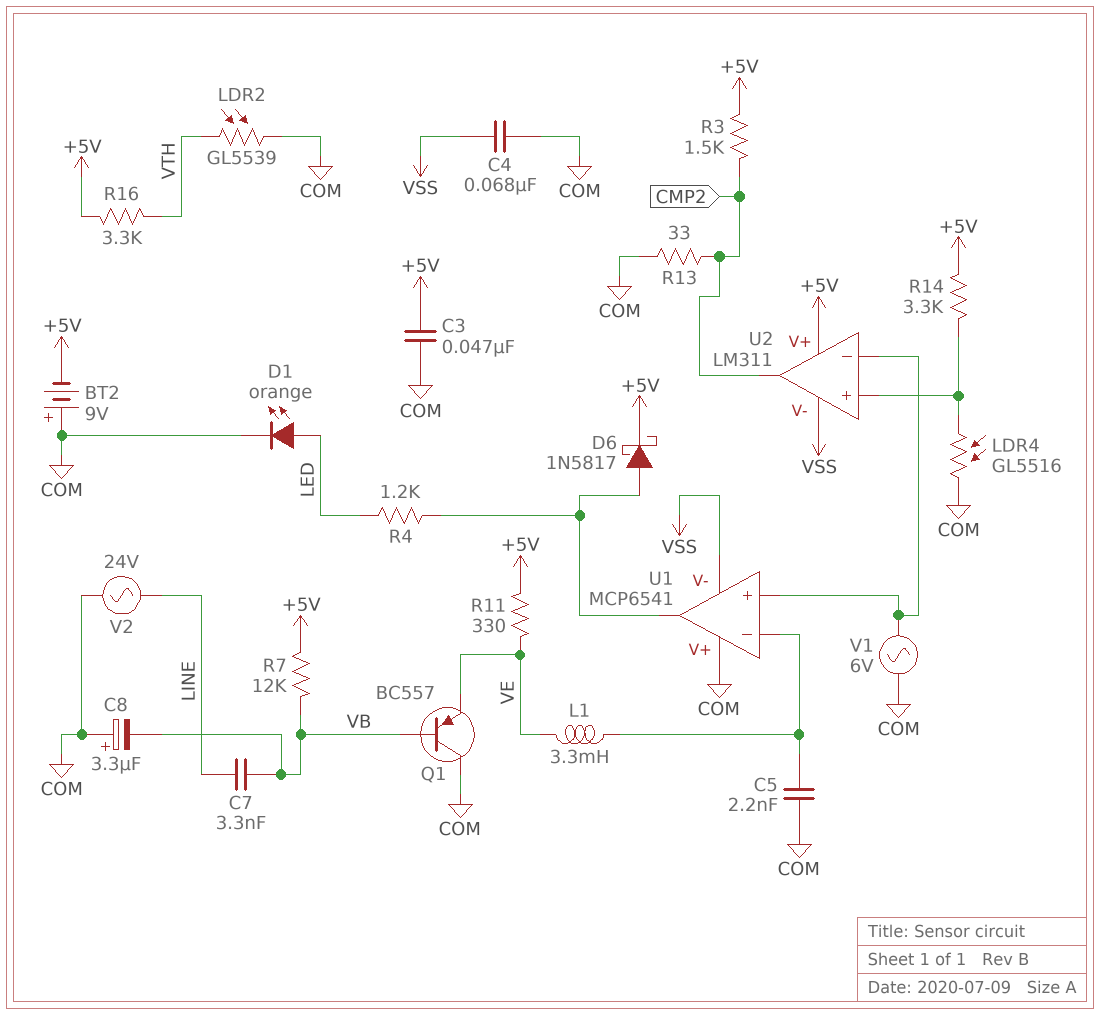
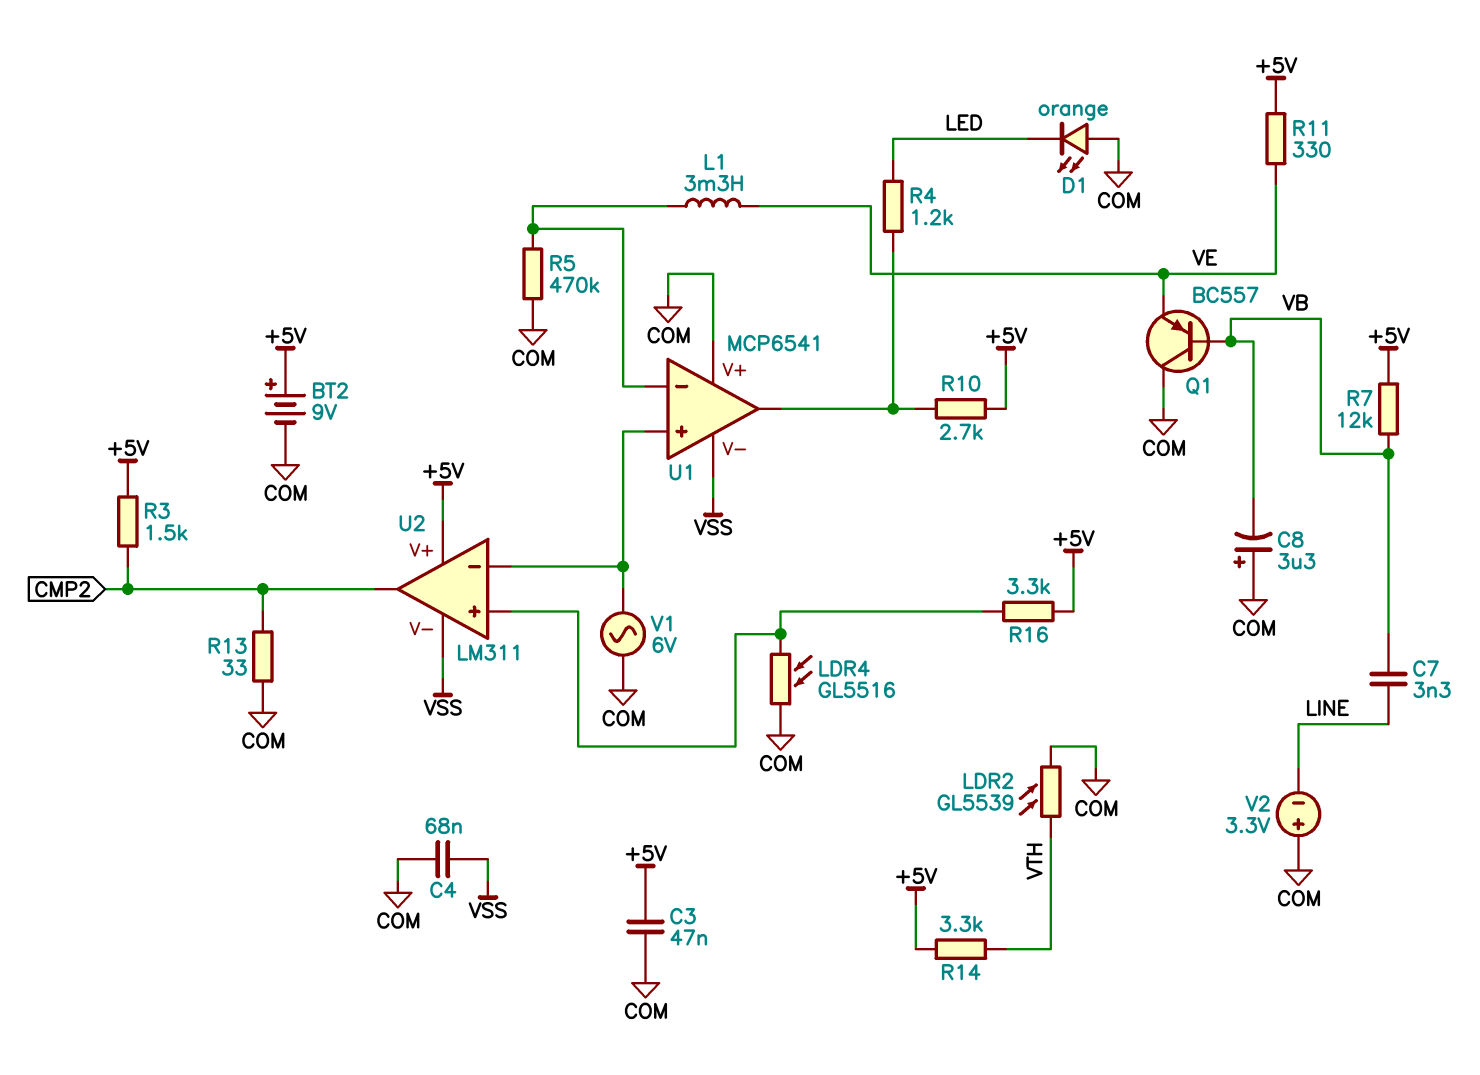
BT2: 9V (plus COM, minus +5V) -> 9V (plus +5V, minus COM)
C5: 2.2nF (COM, U1/in-) -> none
D1: LED orange (A LED, K COM) -> LED orange (A COM, K LED)
D6: schottky 1N5817 (A U1/out, K +5V) -> none
R5: none -> 470k (COM, U1/in-)
R10: none -> 2.7k (+5V, U1/out)
R14: 3.3k (+5V, U2/in+) -> 3.3k (+5V, VTH)
R16: 3.3k (+5V, VTH) -> 3.3k (+5V, U2/in+)
V2: AC 24V (COM, LINE) -> 3.3V (plus COM, minus LINE)

